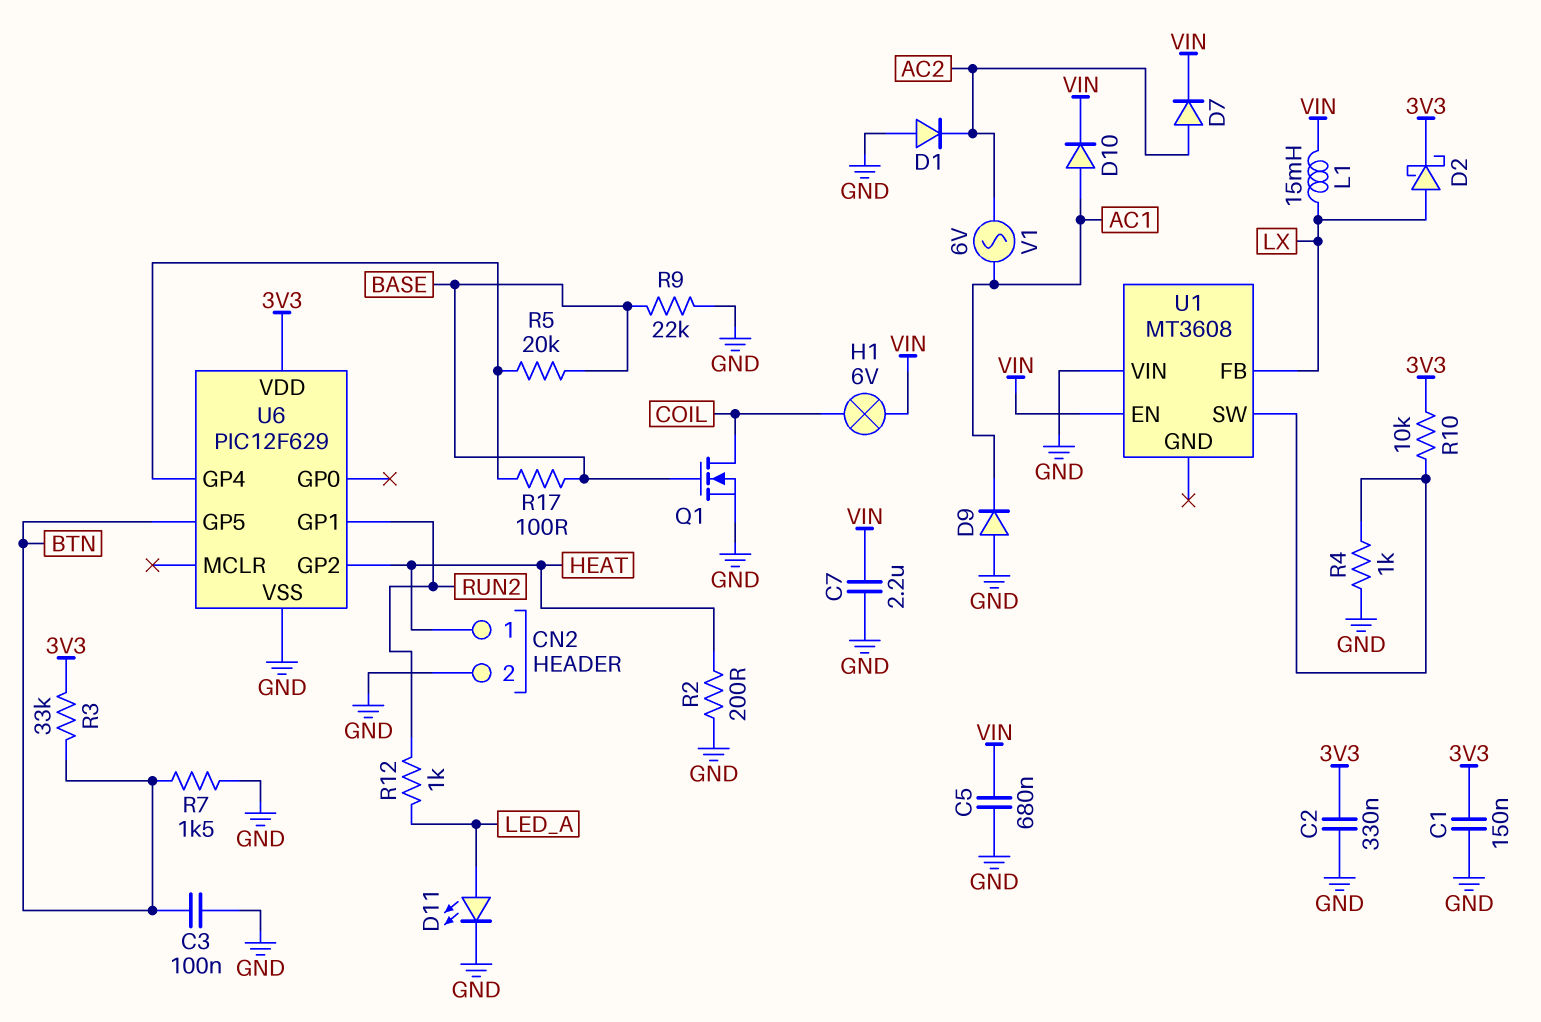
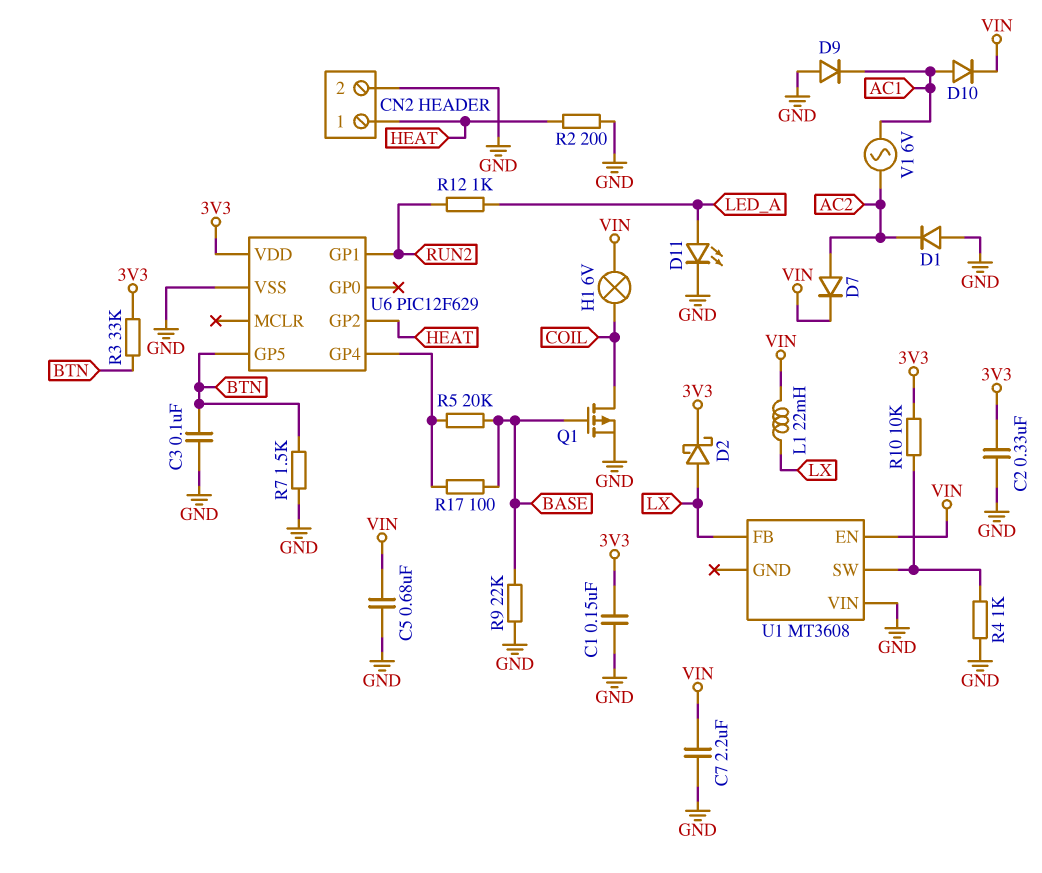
L1: 15mH (LX, VIN) -> 22mH (LX, VIN)
Q1: NMOS (G BASE, D COIL, S GND) -> PMOS (G BASE, D COIL, S GND)

